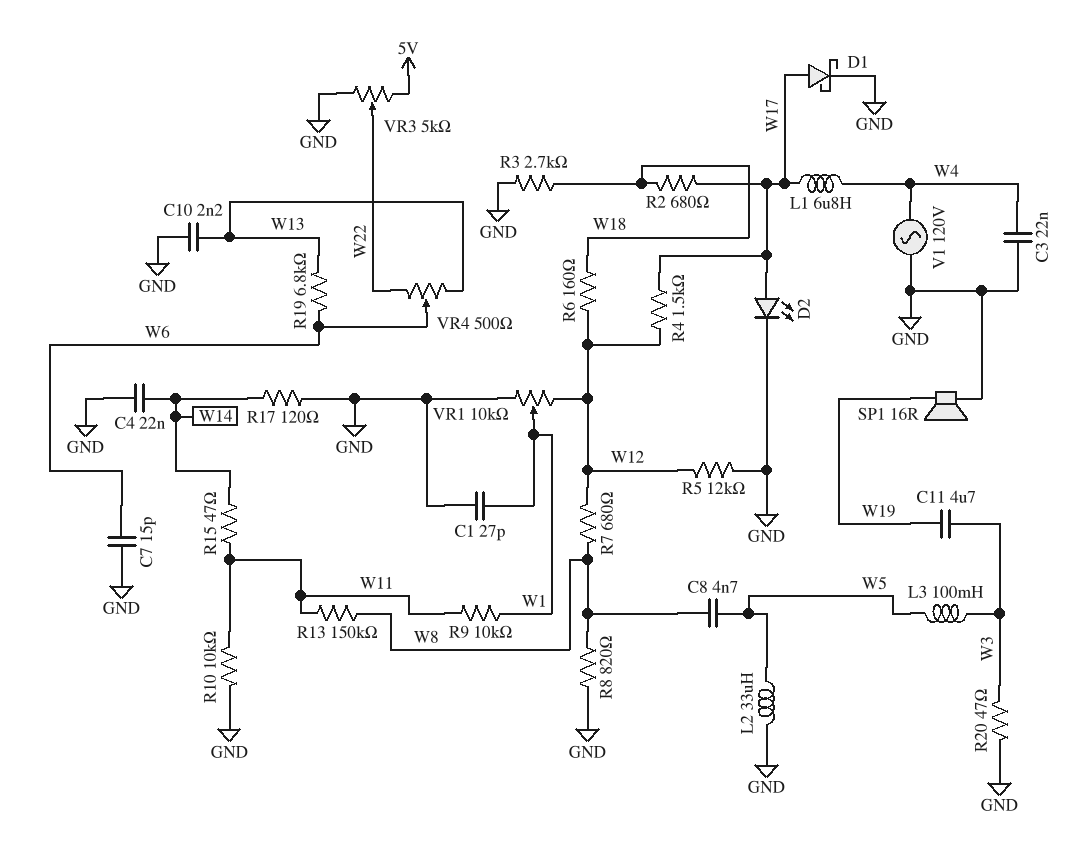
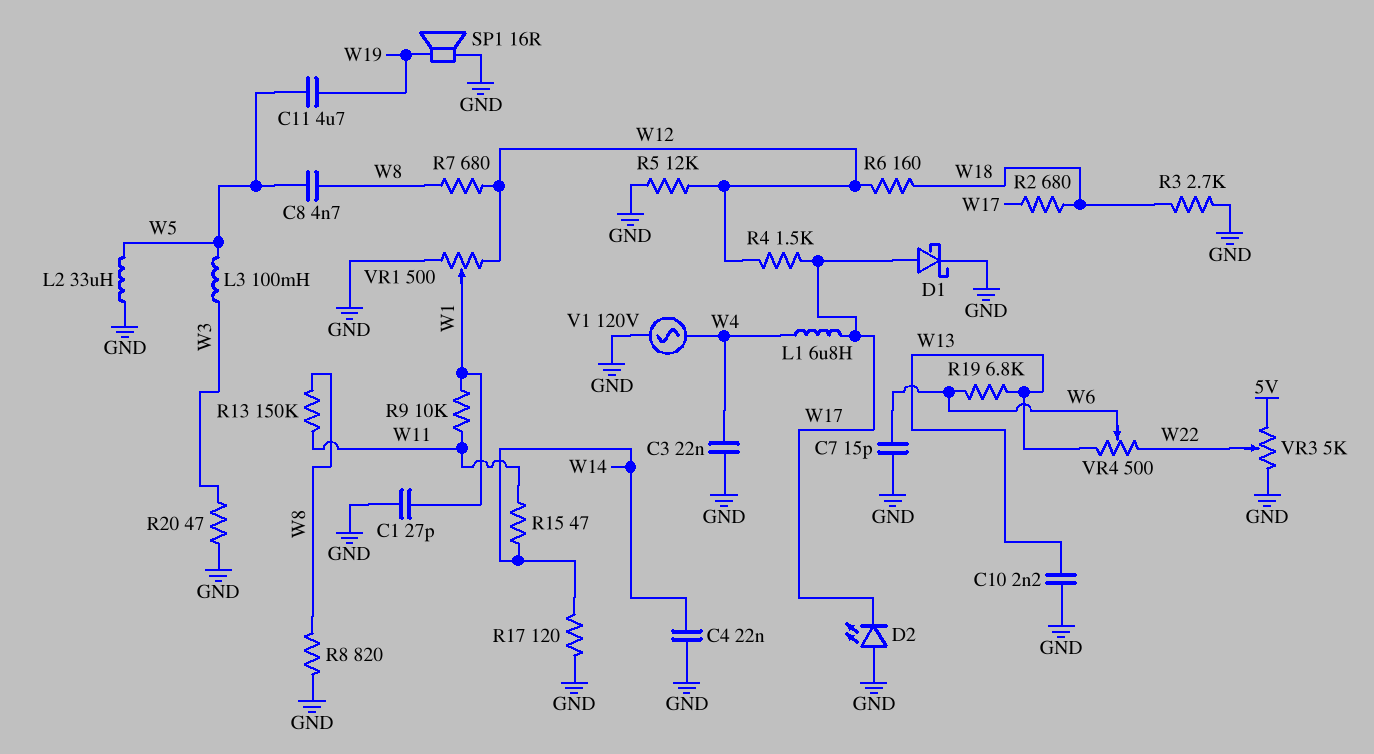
C11: 4.7uF (W3, W19) -> 4.7uF (W5, W19)
D2: LED (A W17, K GND) -> LED (A GND, K W17)
R10: 10k (GND, W11) -> none
VR1: 10k (GND, W12, wiper W1) -> 500 (GND, W12, wiper W1)

